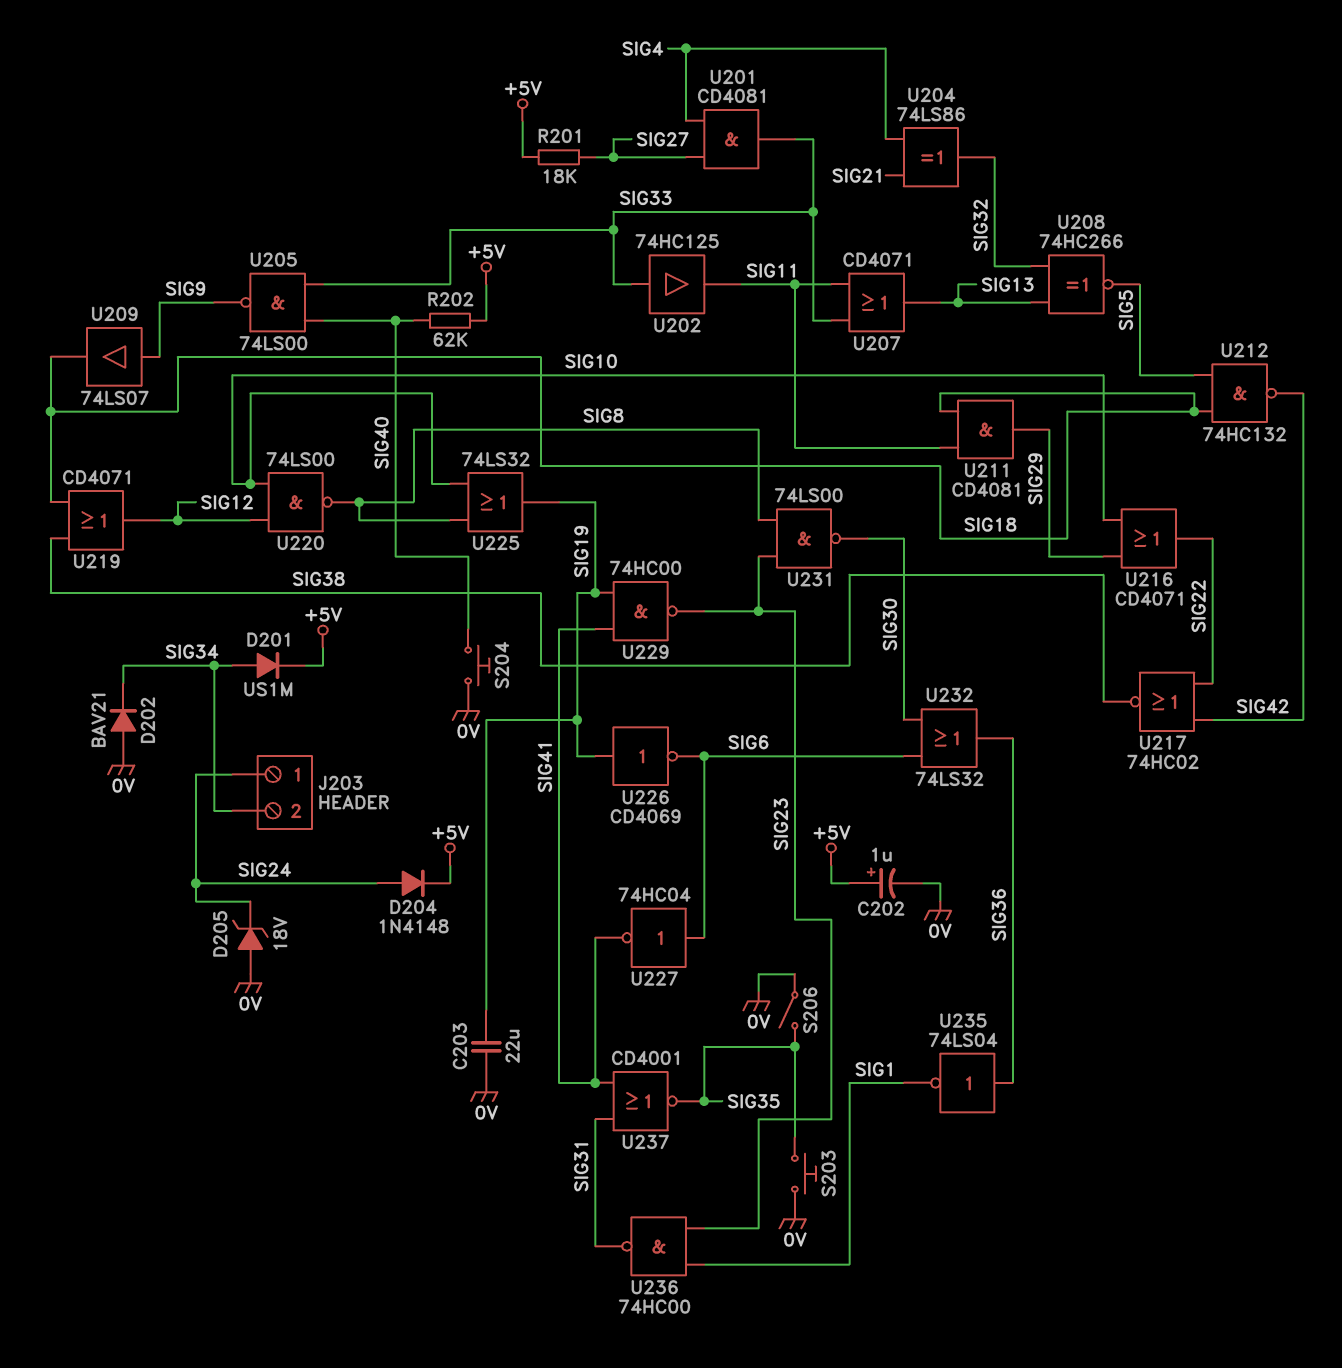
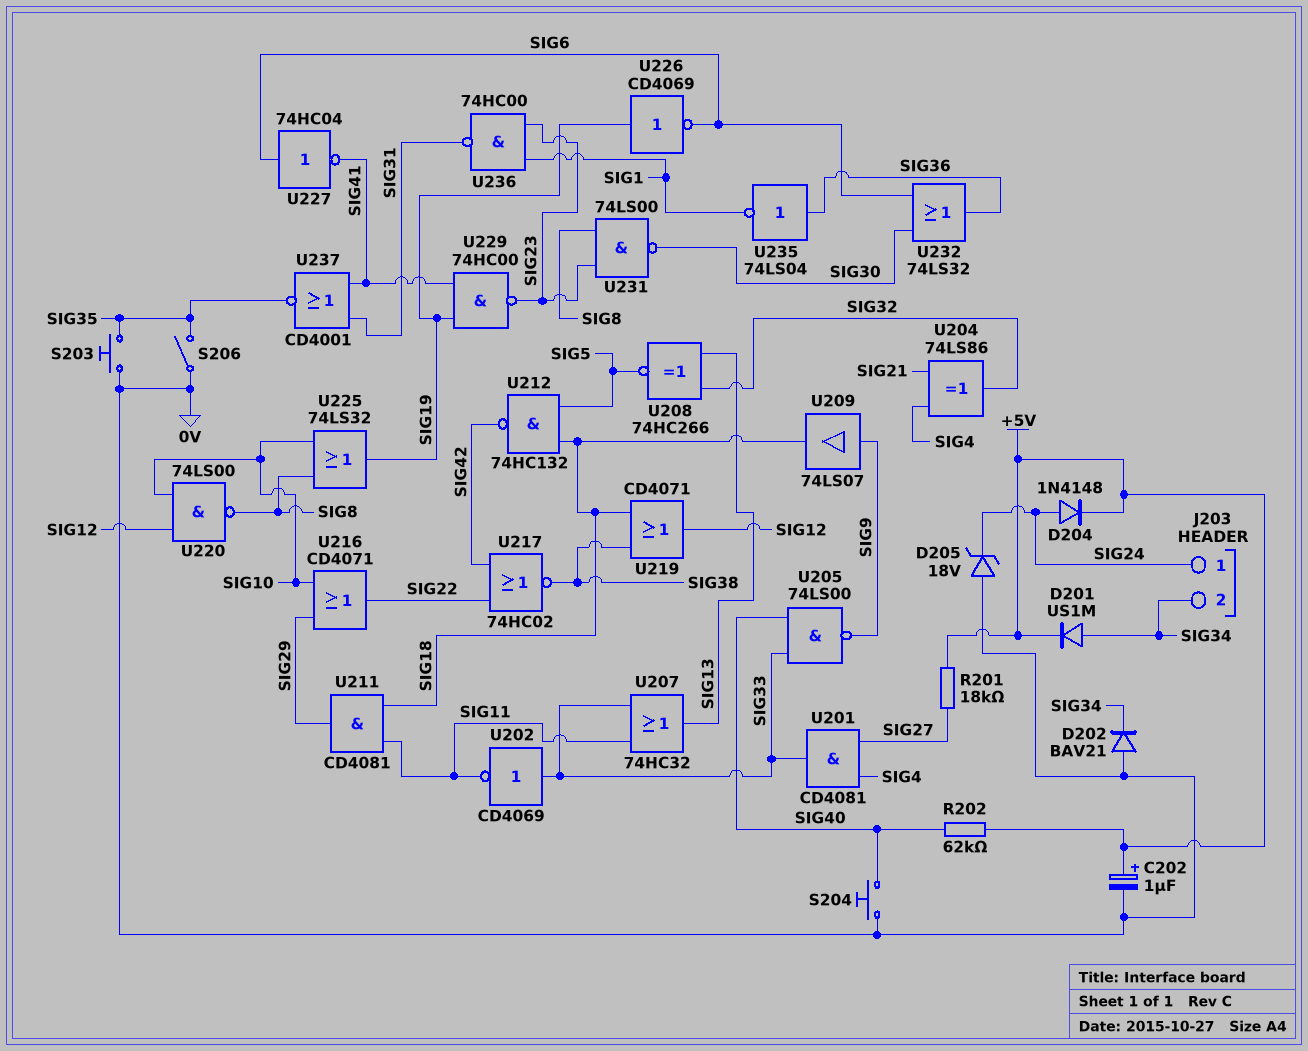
C203: 22uF (0V, SIG19) -> none
U202: buffer 74HC125 (in SIG33, out SIG11) -> NOT CD4069 (in SIG33, out SIG11)
U207: OR CD4071 (in SIG11, in SIG33, out SIG13) -> OR 74HC32 (in SIG11, in SIG33, out SIG13)

